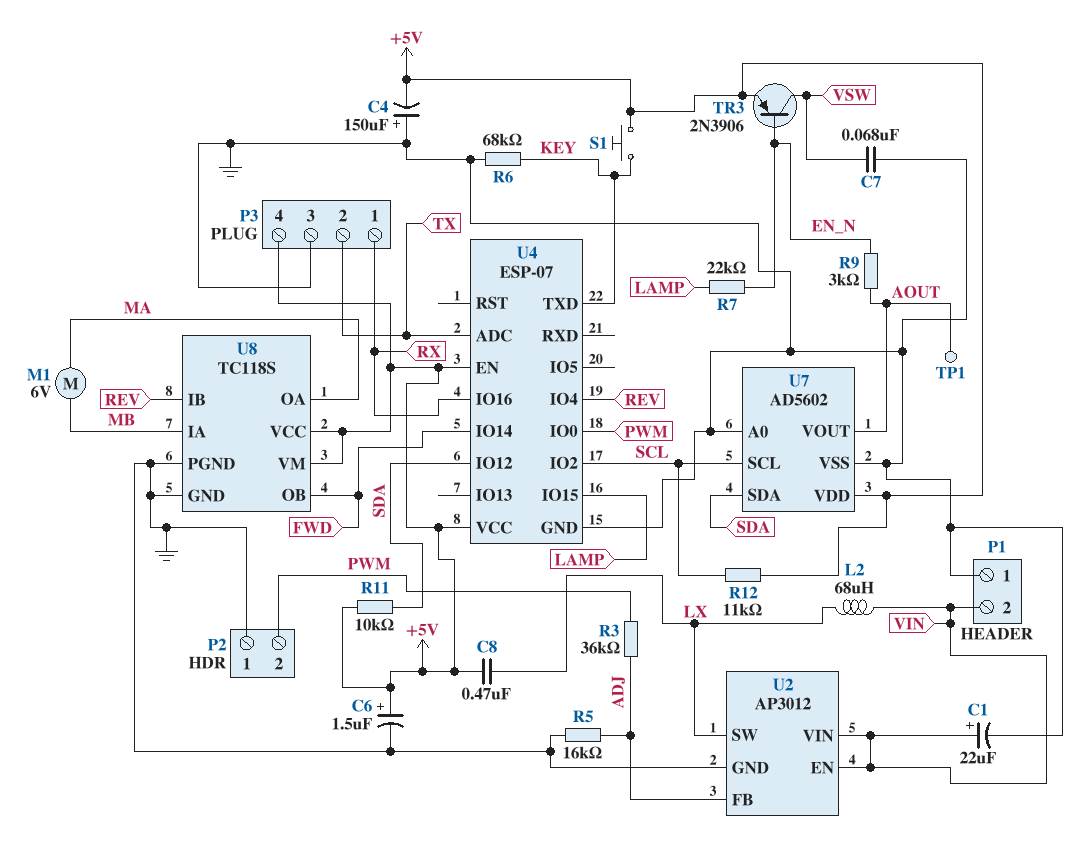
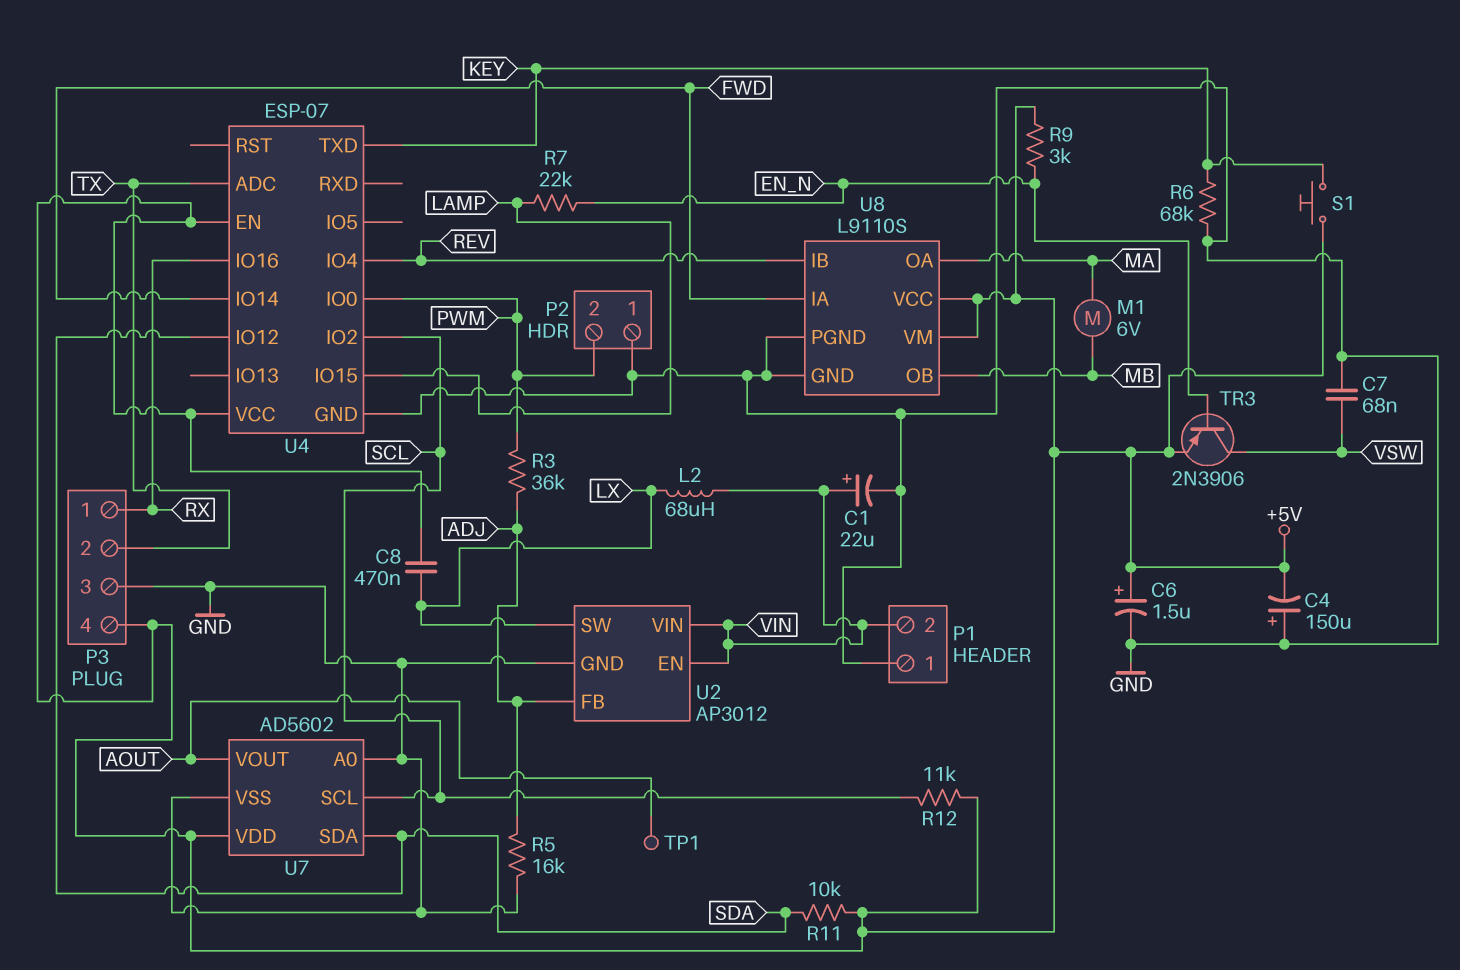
R9: 3k (AOUT, EN_N) -> 3k (+5V, EN_N)
U8: TC118S -> L9110S
U8 pin IA: MB -> FWD
U8 pin OB: FWD -> MB

